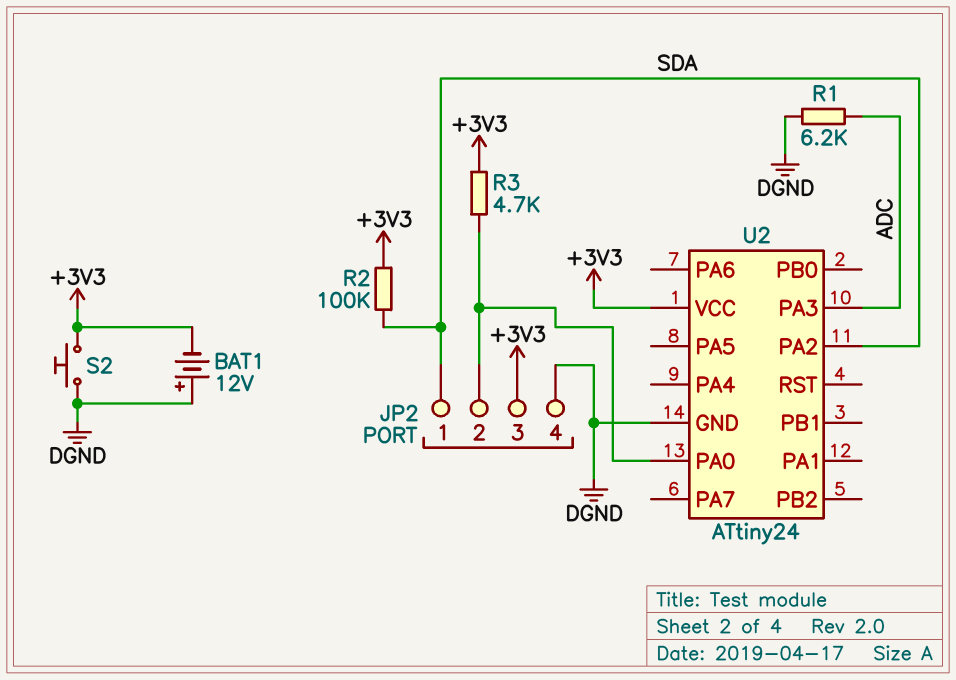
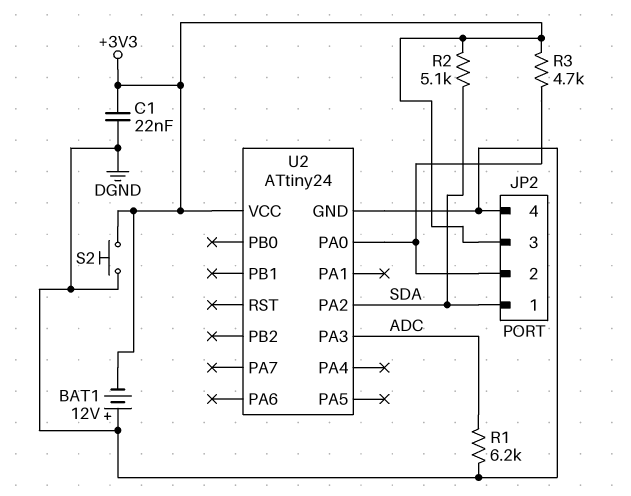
C1: none -> 22nF (+3V3, DGND)
R2: 100k (+3V3, SDA) -> 5.1k (+3V3, SDA)

